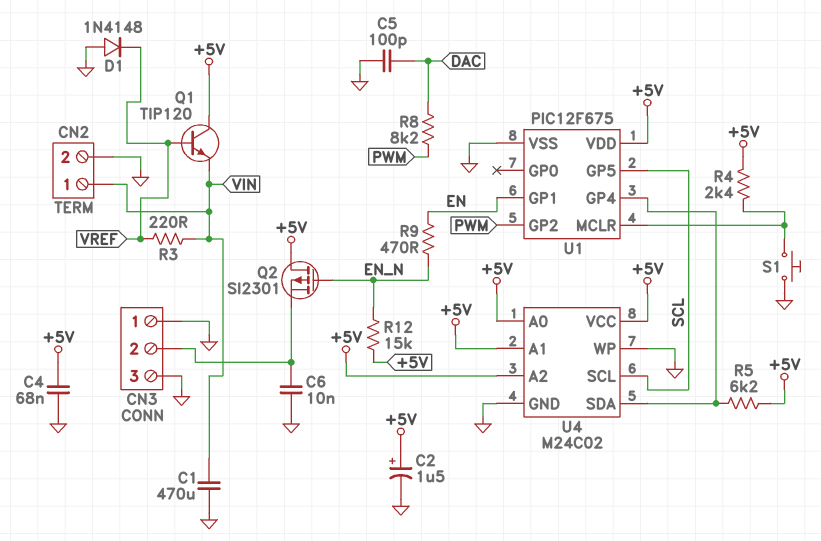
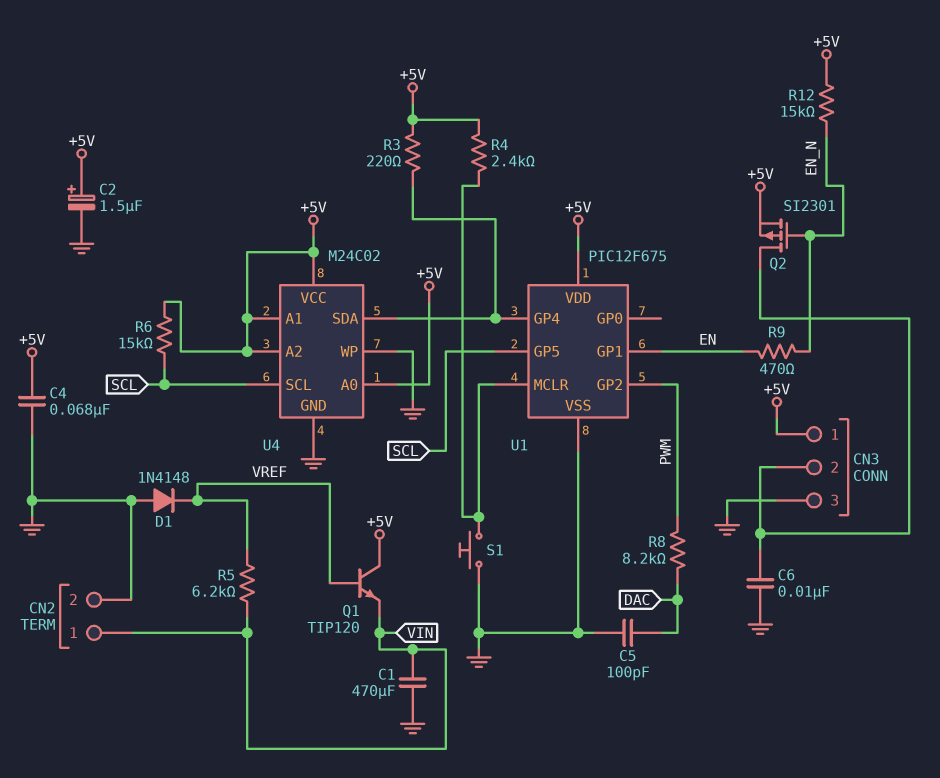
CN3 pin 1: GND -> +5V
Q2: PMOS SI2301 (G EN_N, D +5V, S CN3/2) -> PMOS SI2301 (G EN_N, D CN3/2, S +5V)
R3: 220 (VIN, VREF) -> 220 (+5V, U1/GP4)
R5: 6.2k (+5V, U1/GP4) -> 6.2k (VIN, VREF)
R6: none -> 15k (+5V, SCL)

